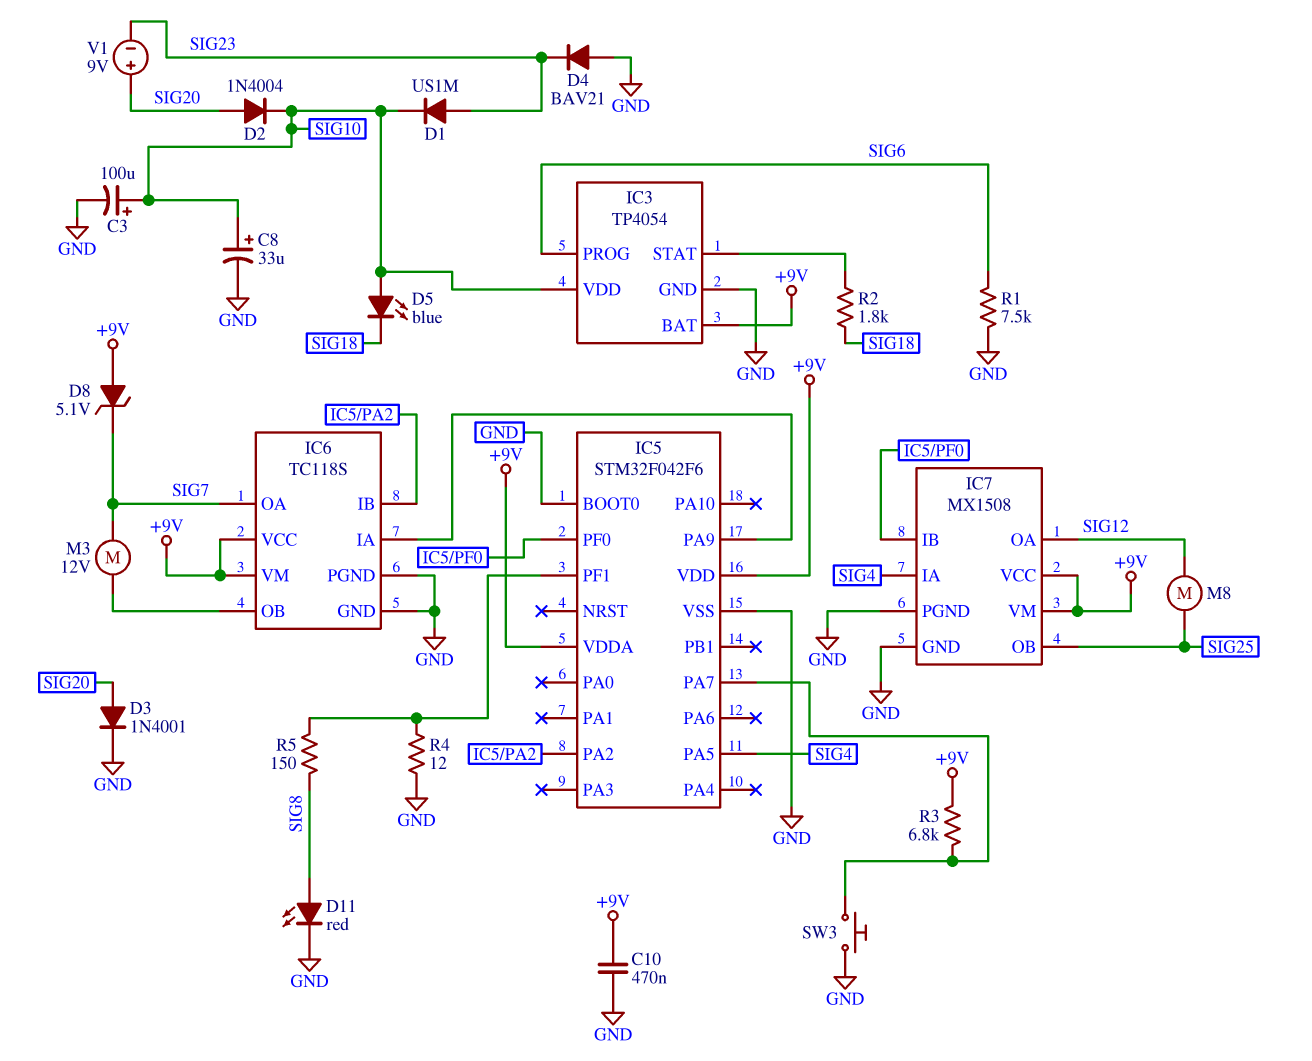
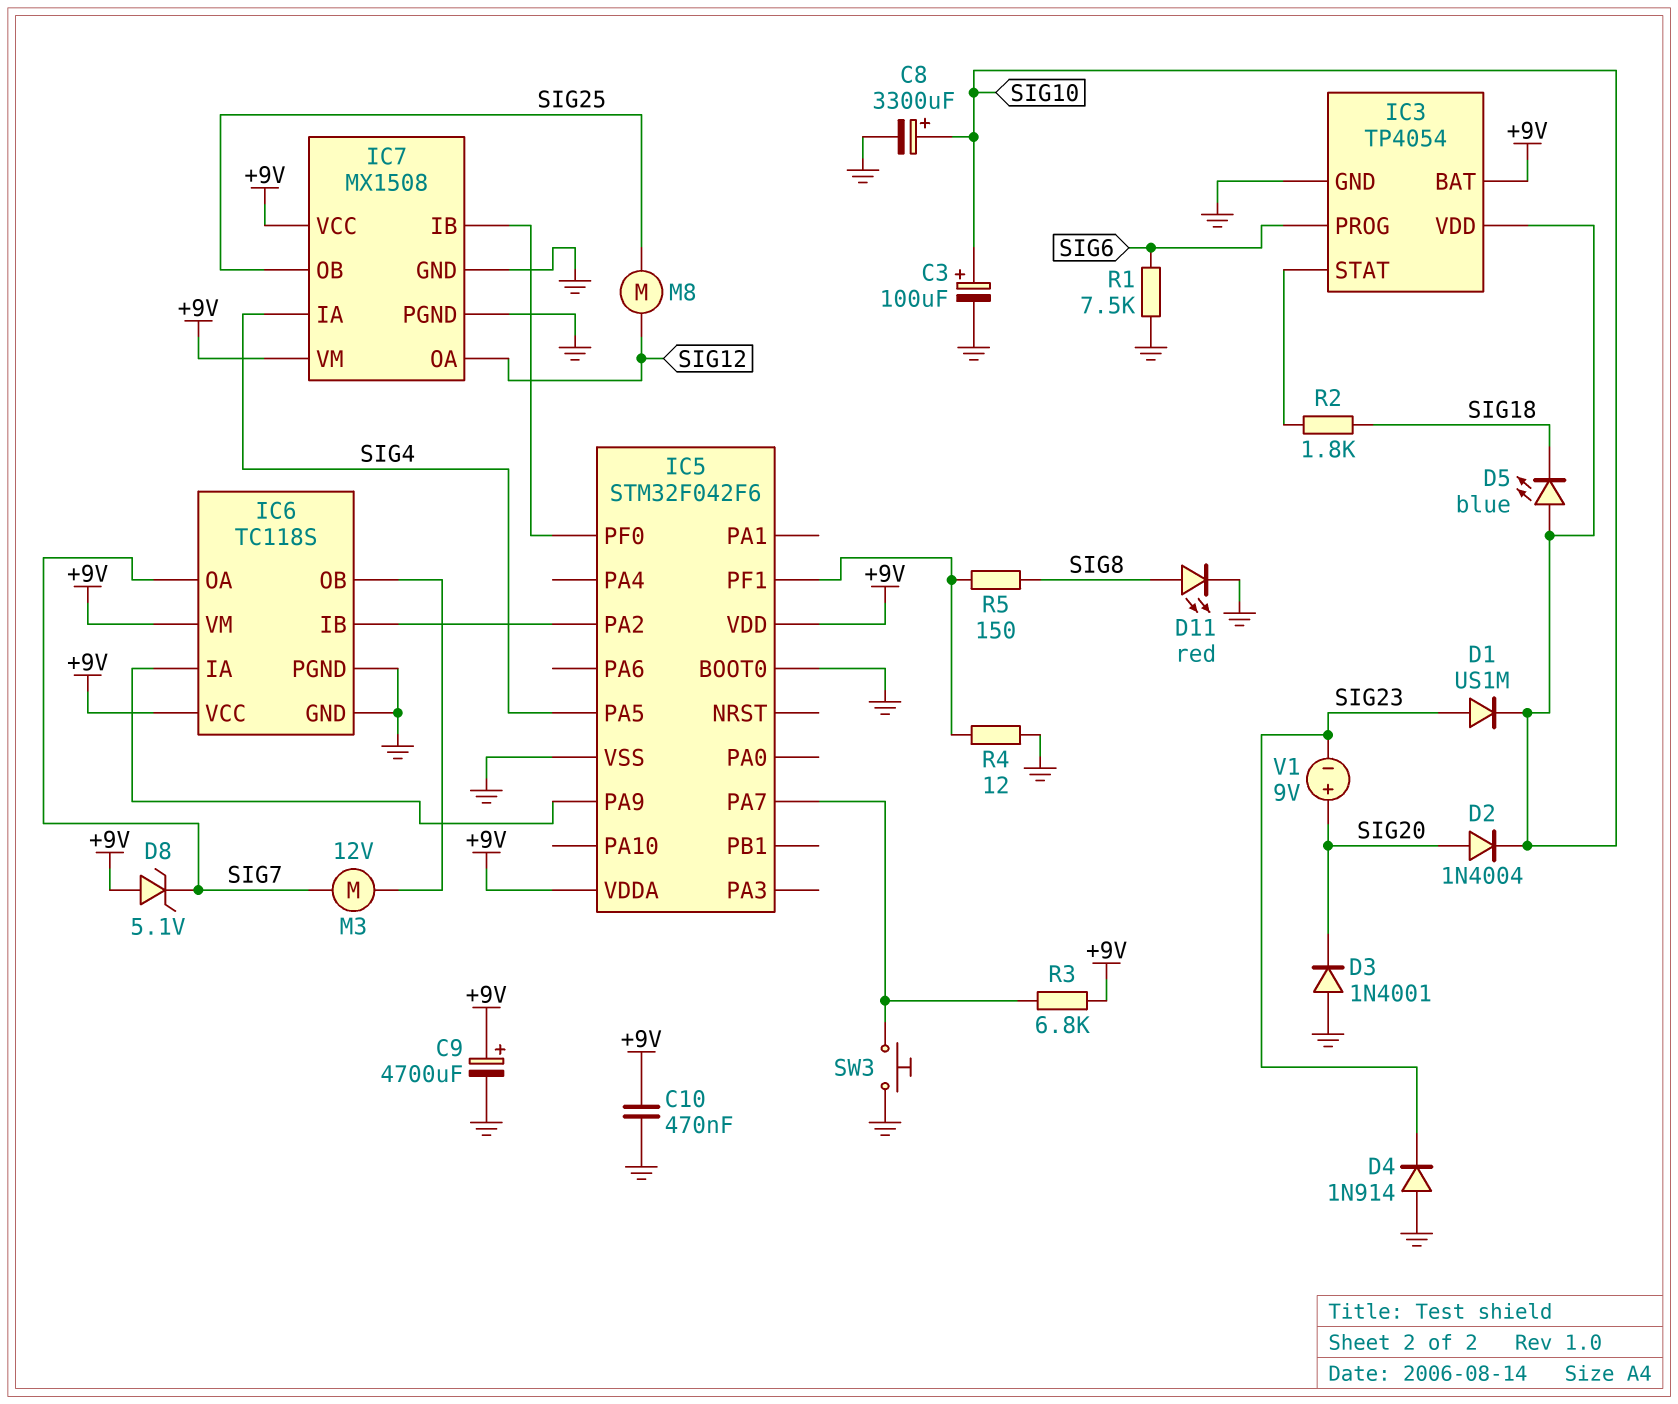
C8: 33uF (plus SIG10, minus GND) -> 3300uF (plus SIG10, minus GND)
C9: none -> 4700uF (plus +9V, minus GND)
D3: diode 1N4001 (A SIG20, K GND) -> diode 1N4001 (A GND, K SIG20)
D4: diode BAV21 (A GND, K SIG23) -> diode 1N914 (A GND, K SIG23)

